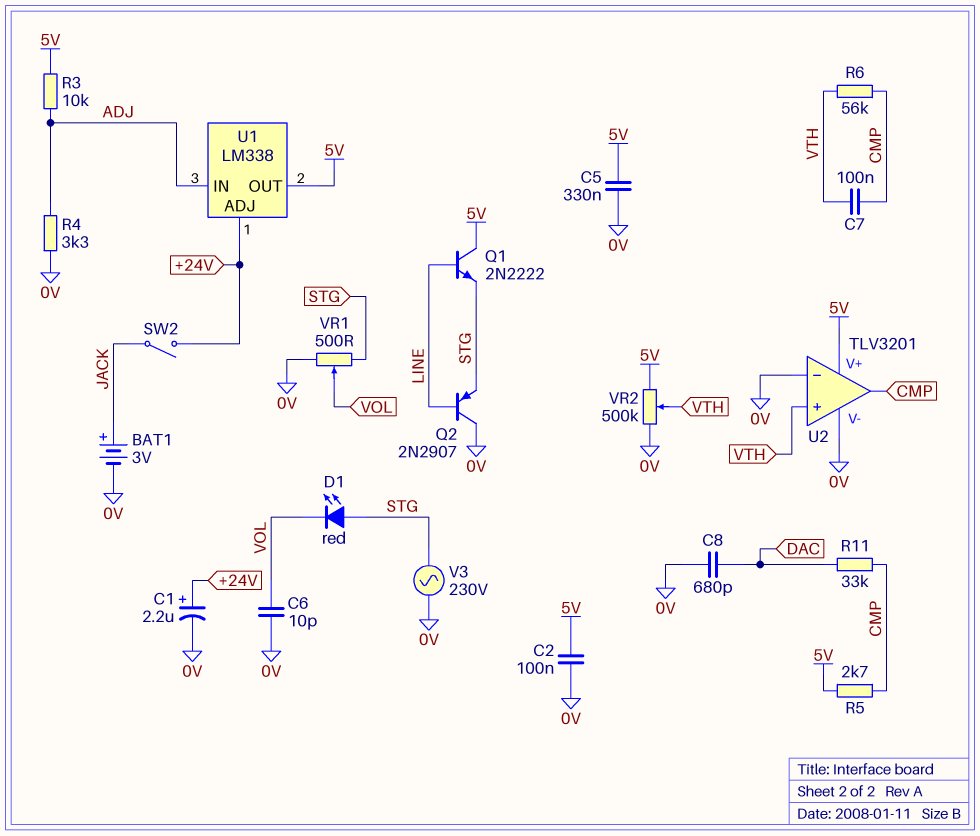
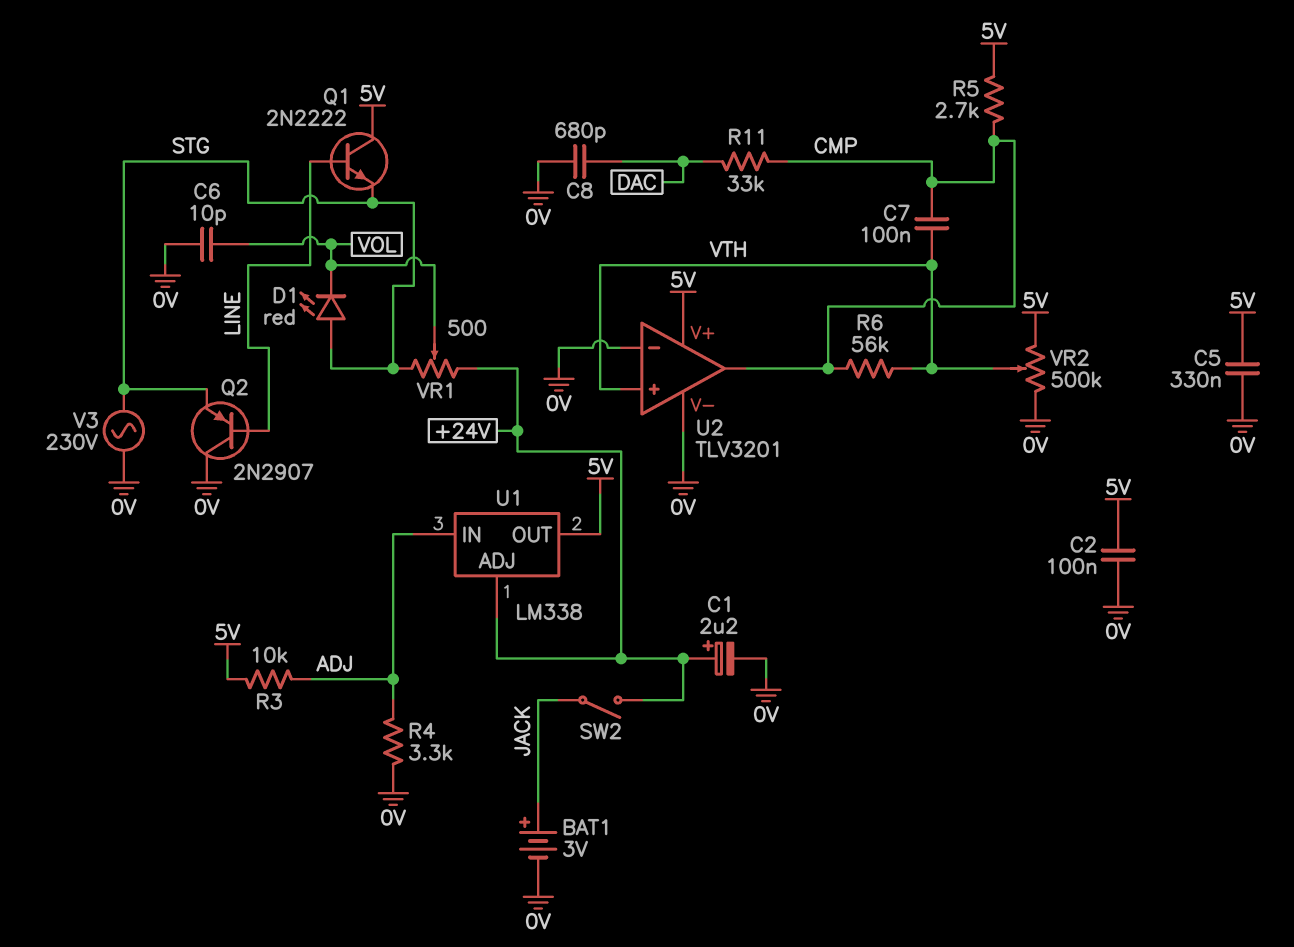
VR1: 500 (0V, STG, wiper VOL) -> 500 (+24V, STG, wiper VOL)

